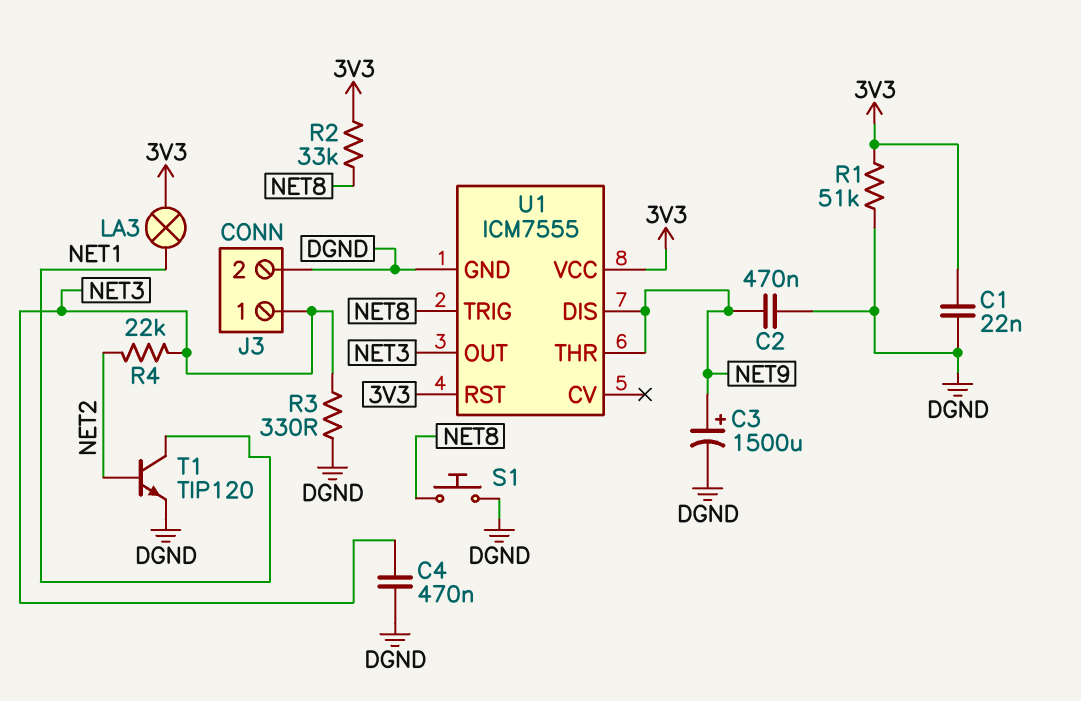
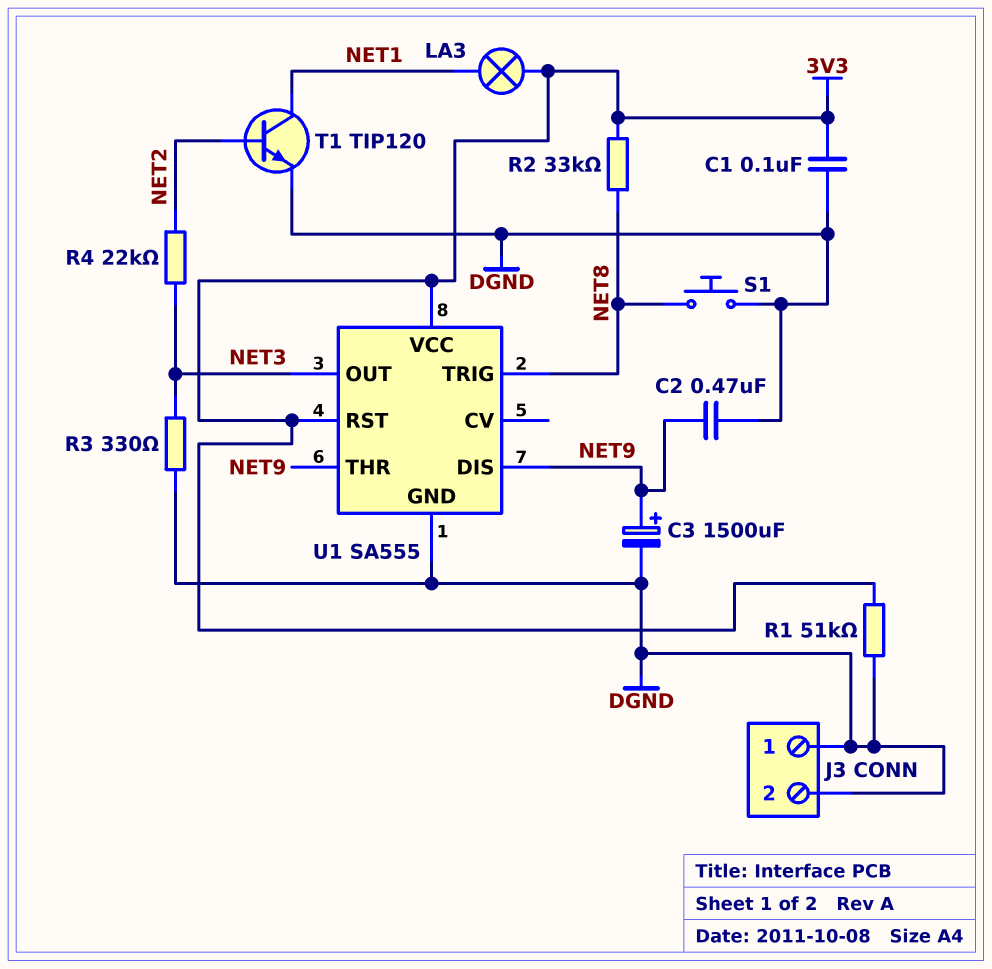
C1: 22nF (3V3, DGND) -> 100nF (3V3, DGND)
C4: 470nF (DGND, NET3) -> none
J3 pin 1: NET3 -> DGND
U1: ICM7555 -> SA555

